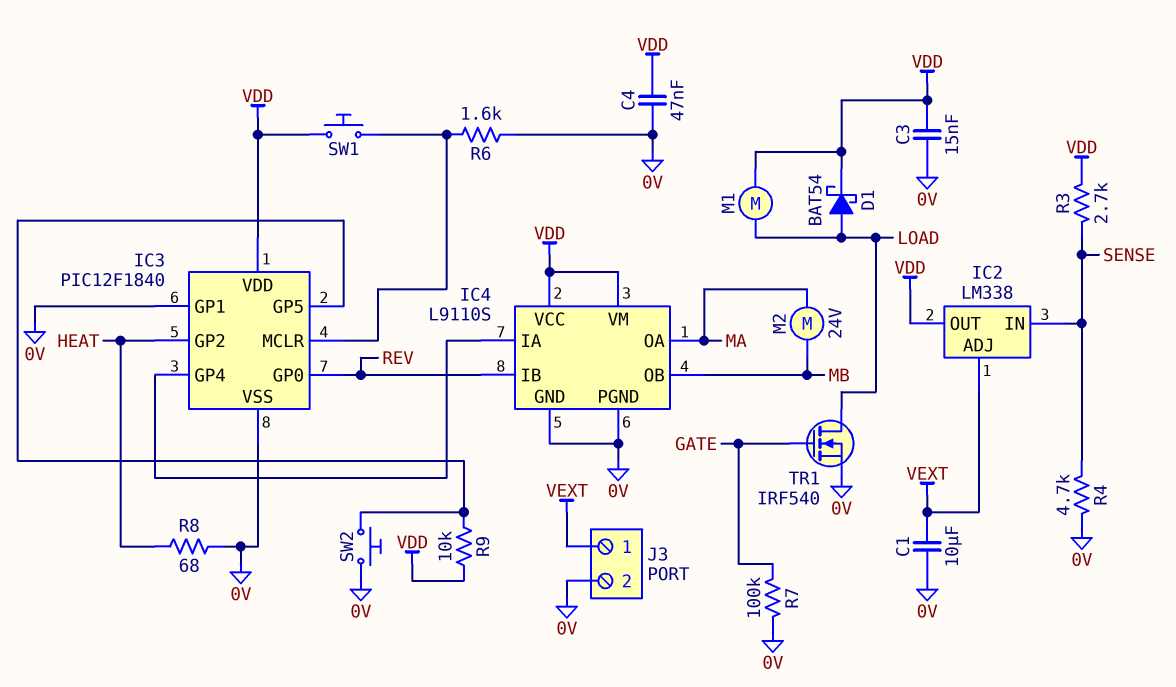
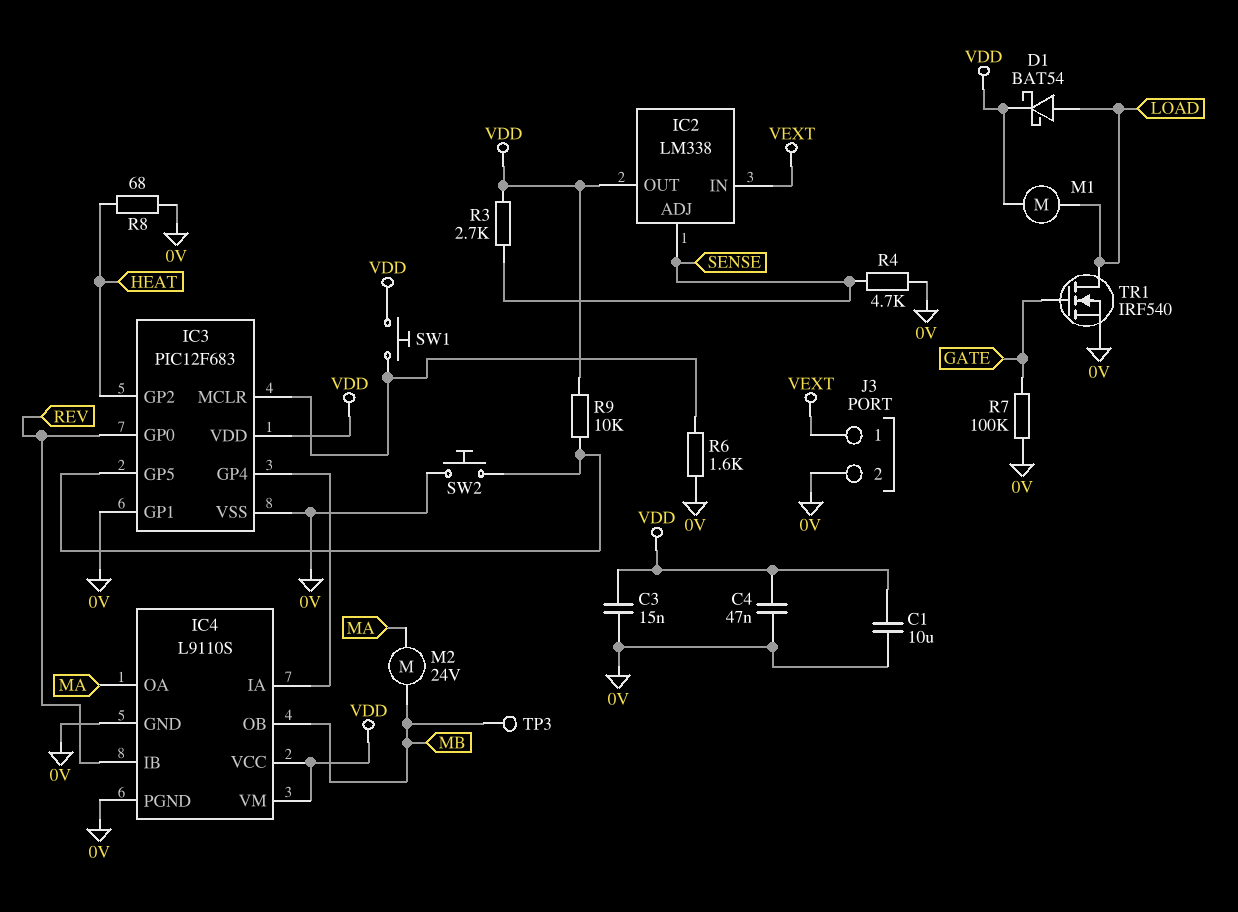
C1: 10uF (0V, VEXT) -> 10uF (0V, VDD)
IC2 pin ADJ: VEXT -> SENSE
IC2 pin IN: SENSE -> VEXT
IC3: PIC12F1840 -> PIC12F683
TP3: none -> test point (MB)

